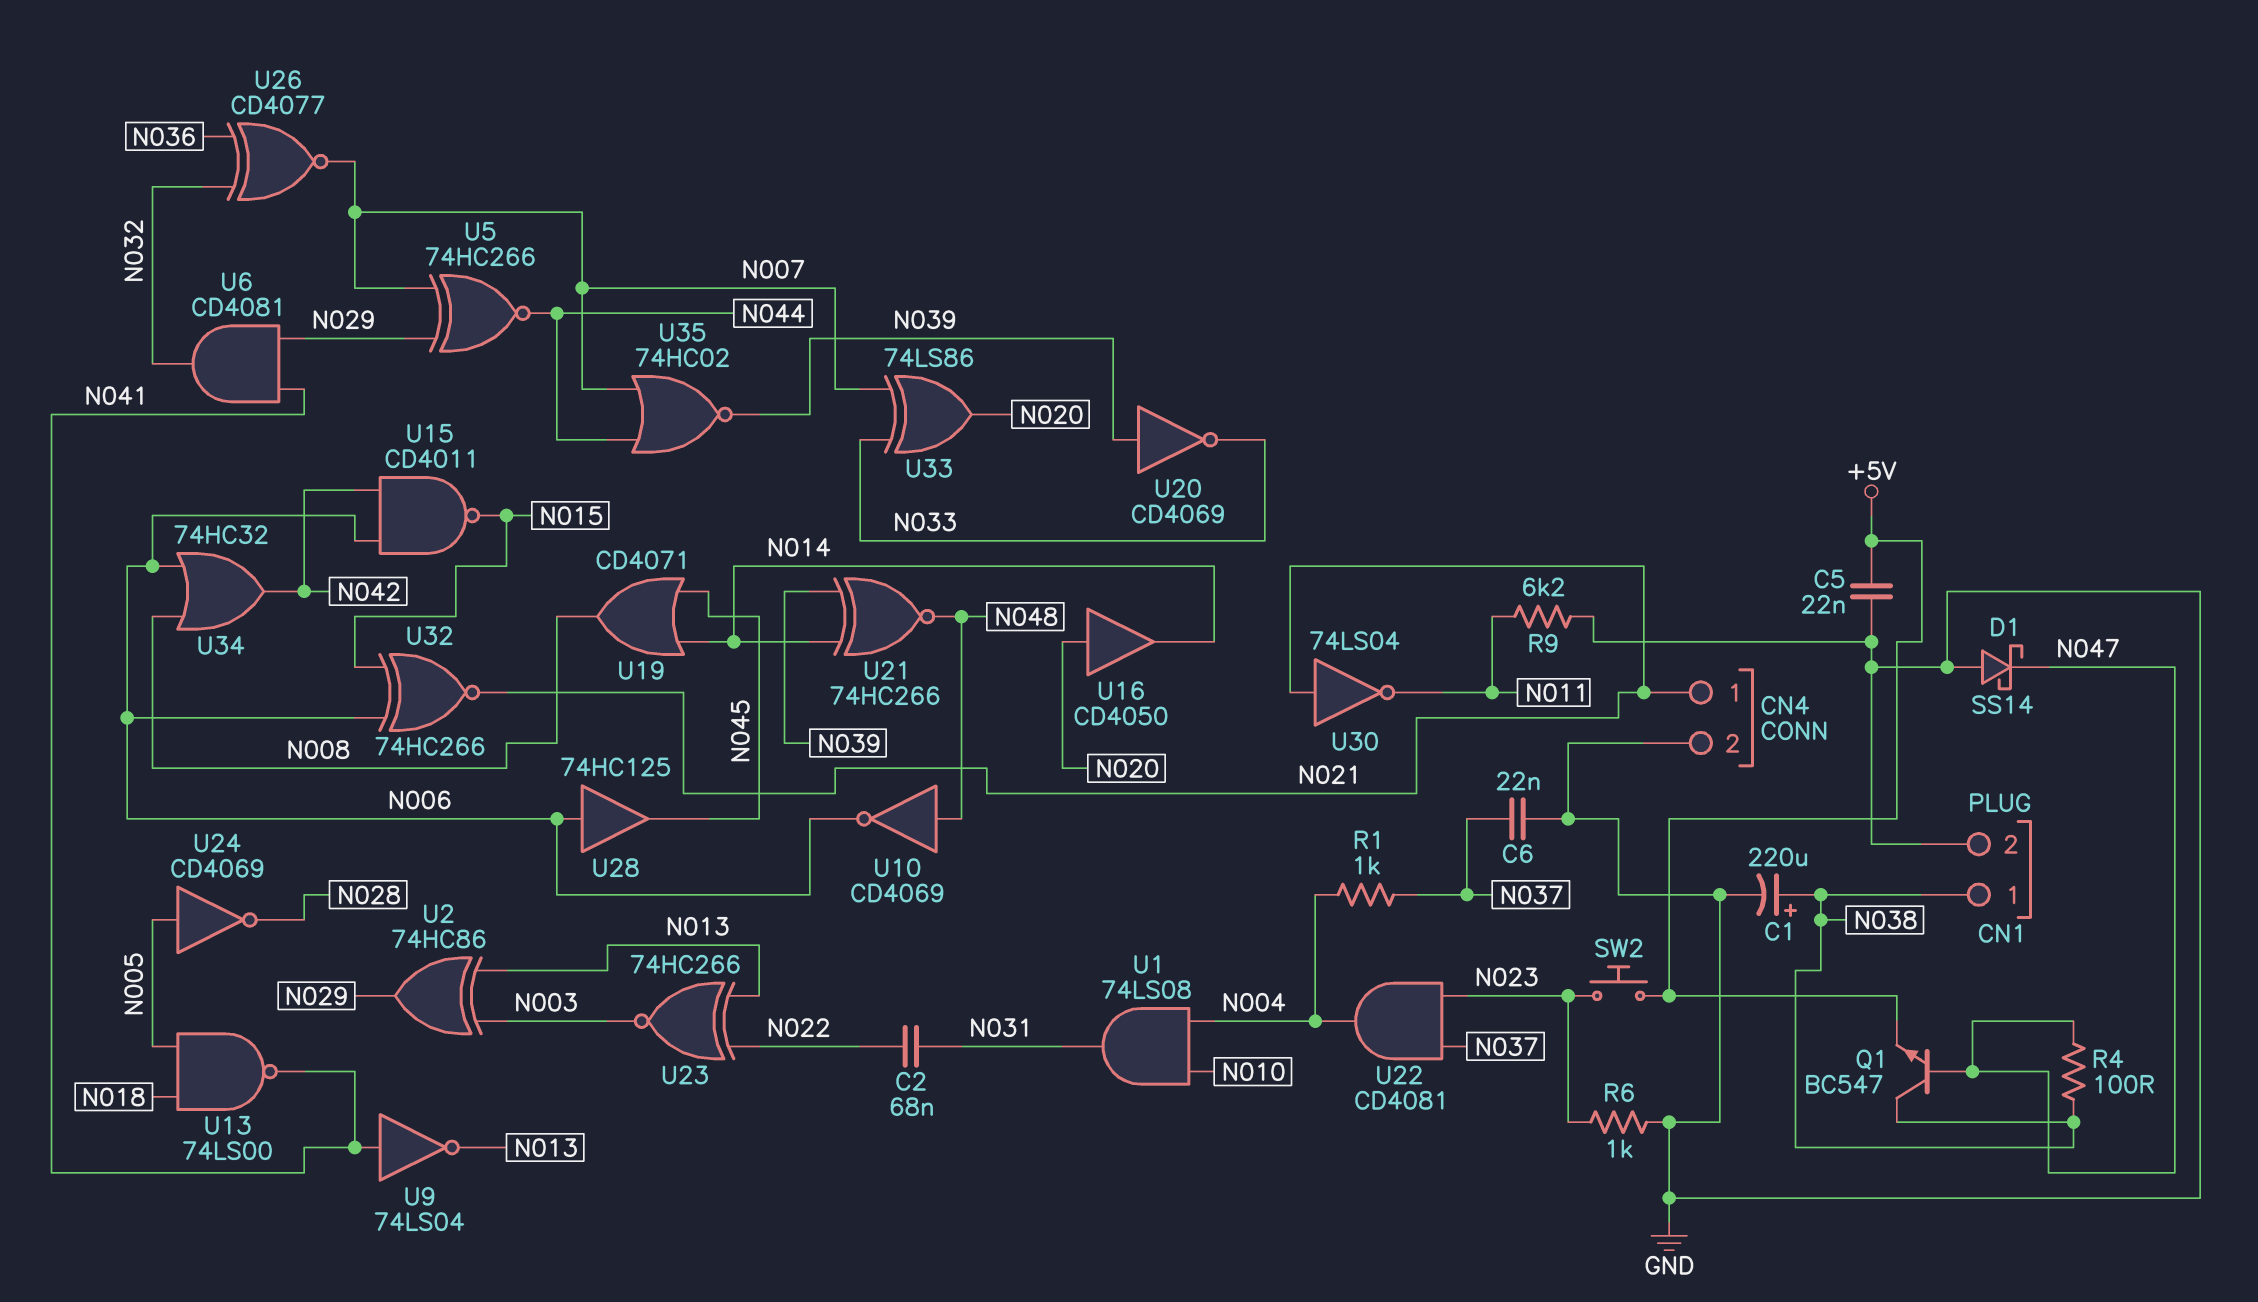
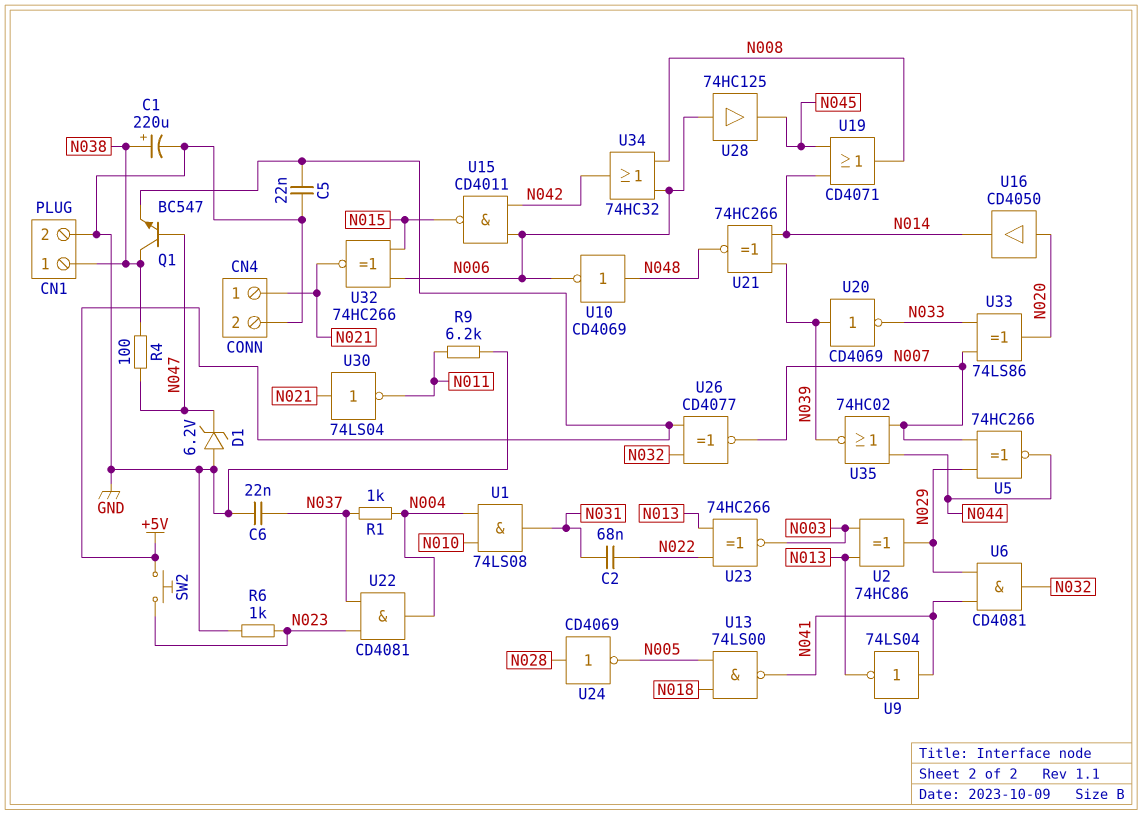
D1: schottky SS14 (A GND, K N047) -> zener 6.2V (A GND, K N047)
U24: NOT CD4069 (in N005, out N028) -> NOT CD4069 (in N028, out N005)
U26: XNOR CD4077 (in N032, in N036, out N007) -> XNOR CD4077 (in +5V, in N032, out N007)

